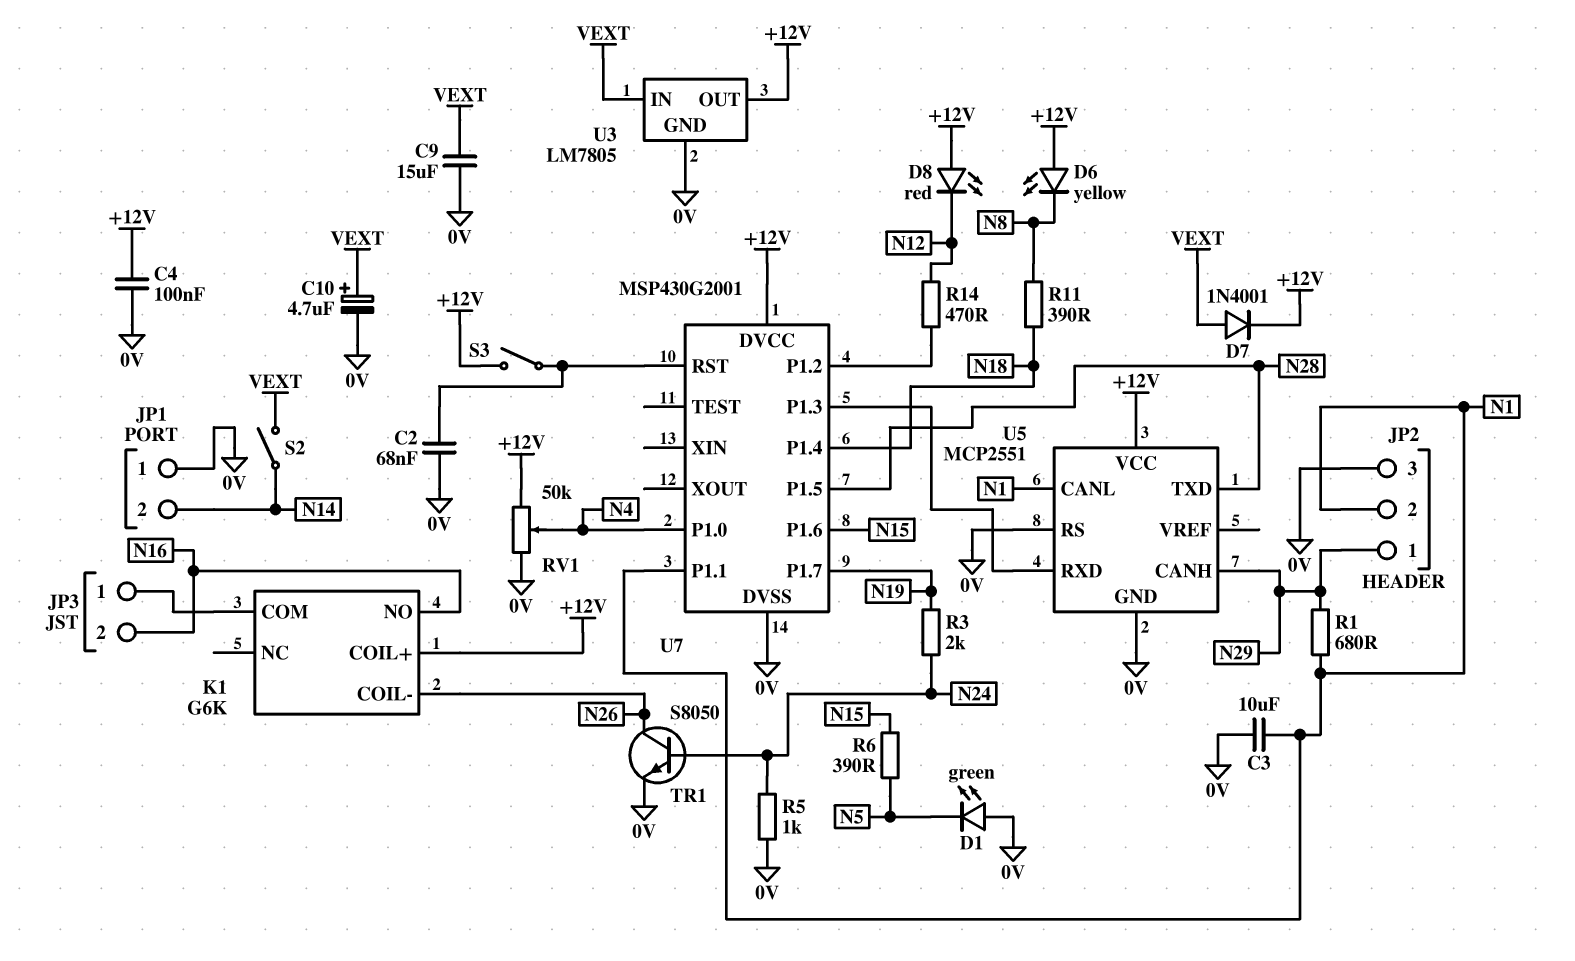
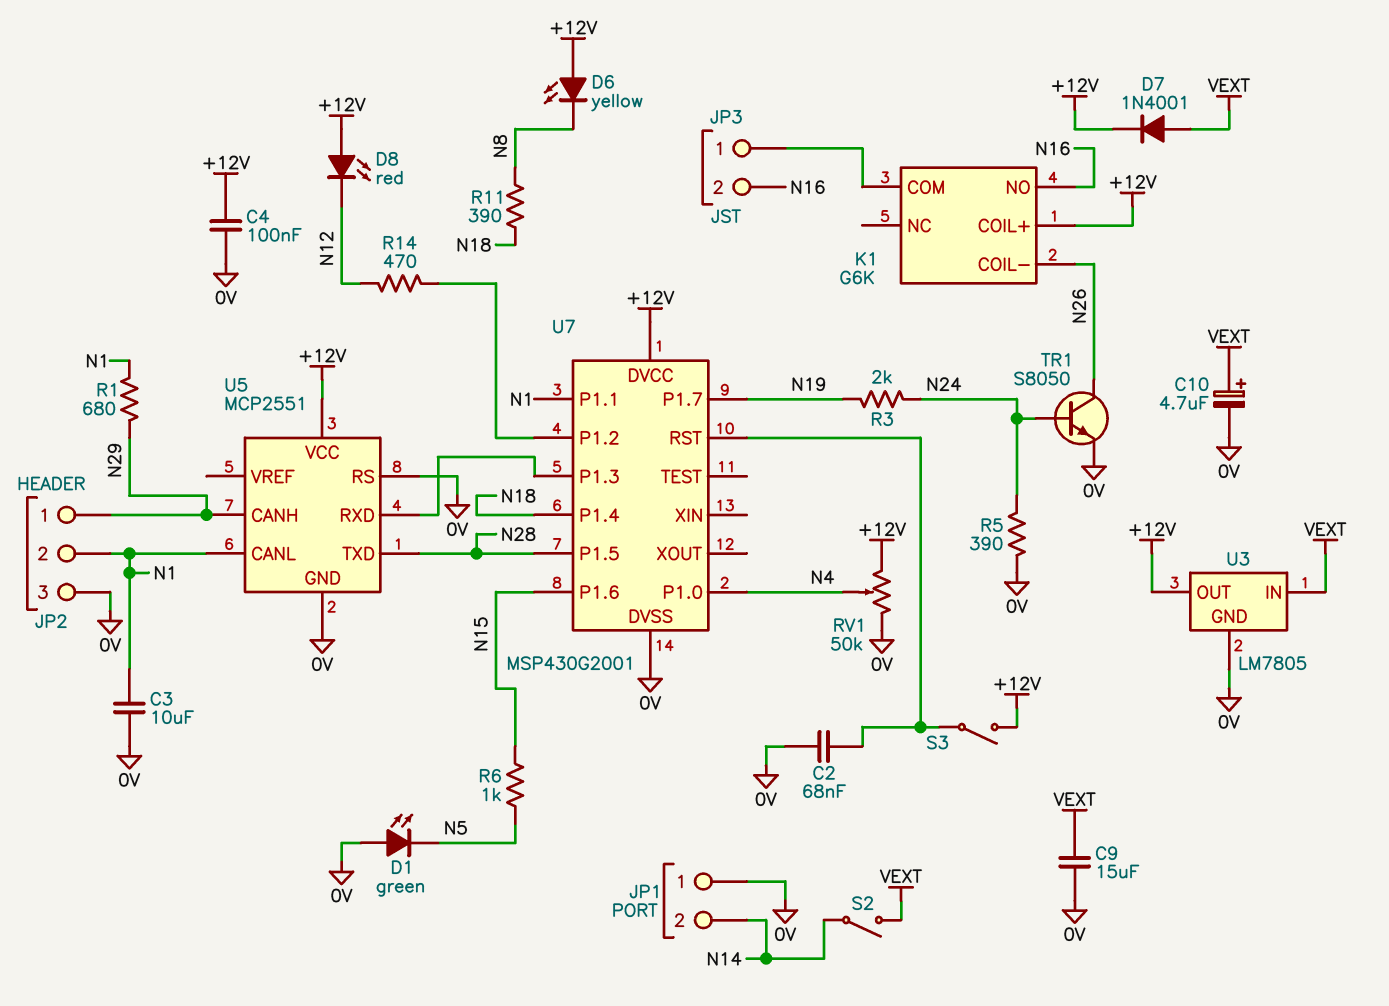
R5: 1k (0V, N24) -> 390 (0V, N24)
R6: 390 (N5, N15) -> 1k (N5, N15)

